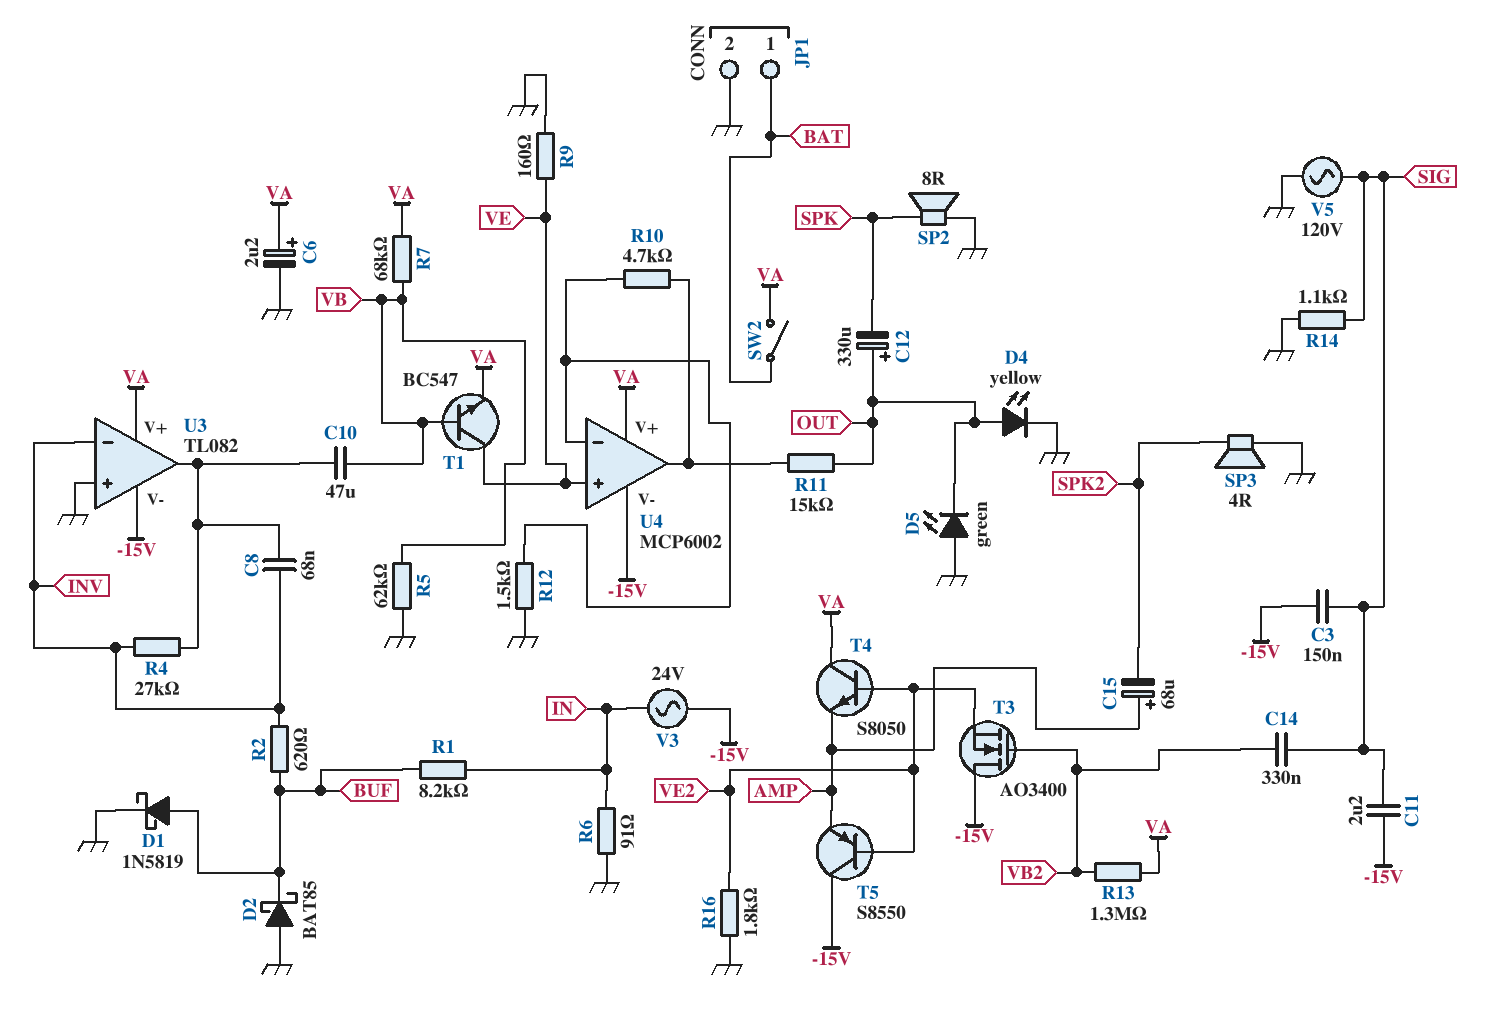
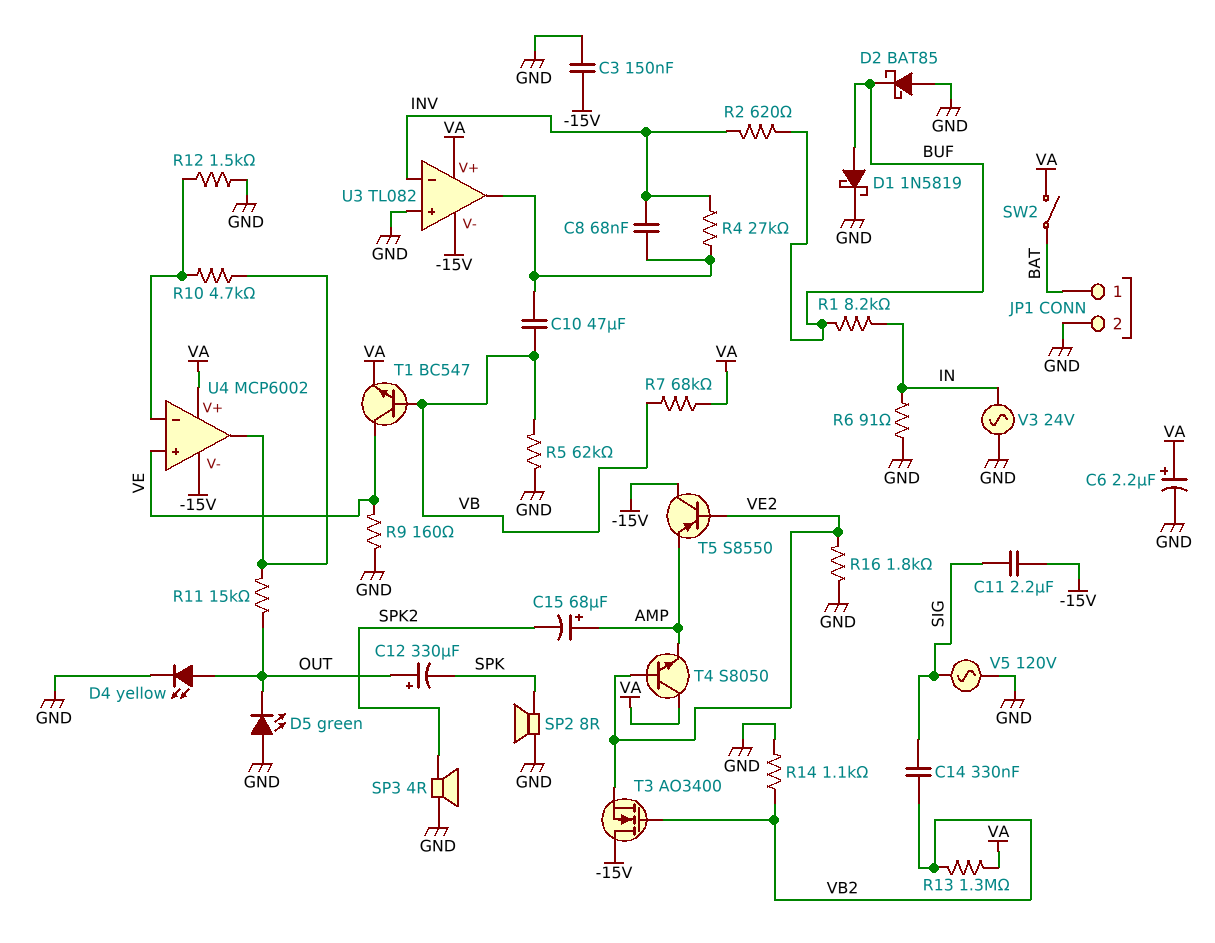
C3: 150nF (-15V, SIG) -> 150nF (-15V, GND)
R14: 1.1k (GND, SIG) -> 1.1k (GND, VB2)
V3: AC 24V (-15V, IN) -> AC 24V (GND, IN)

